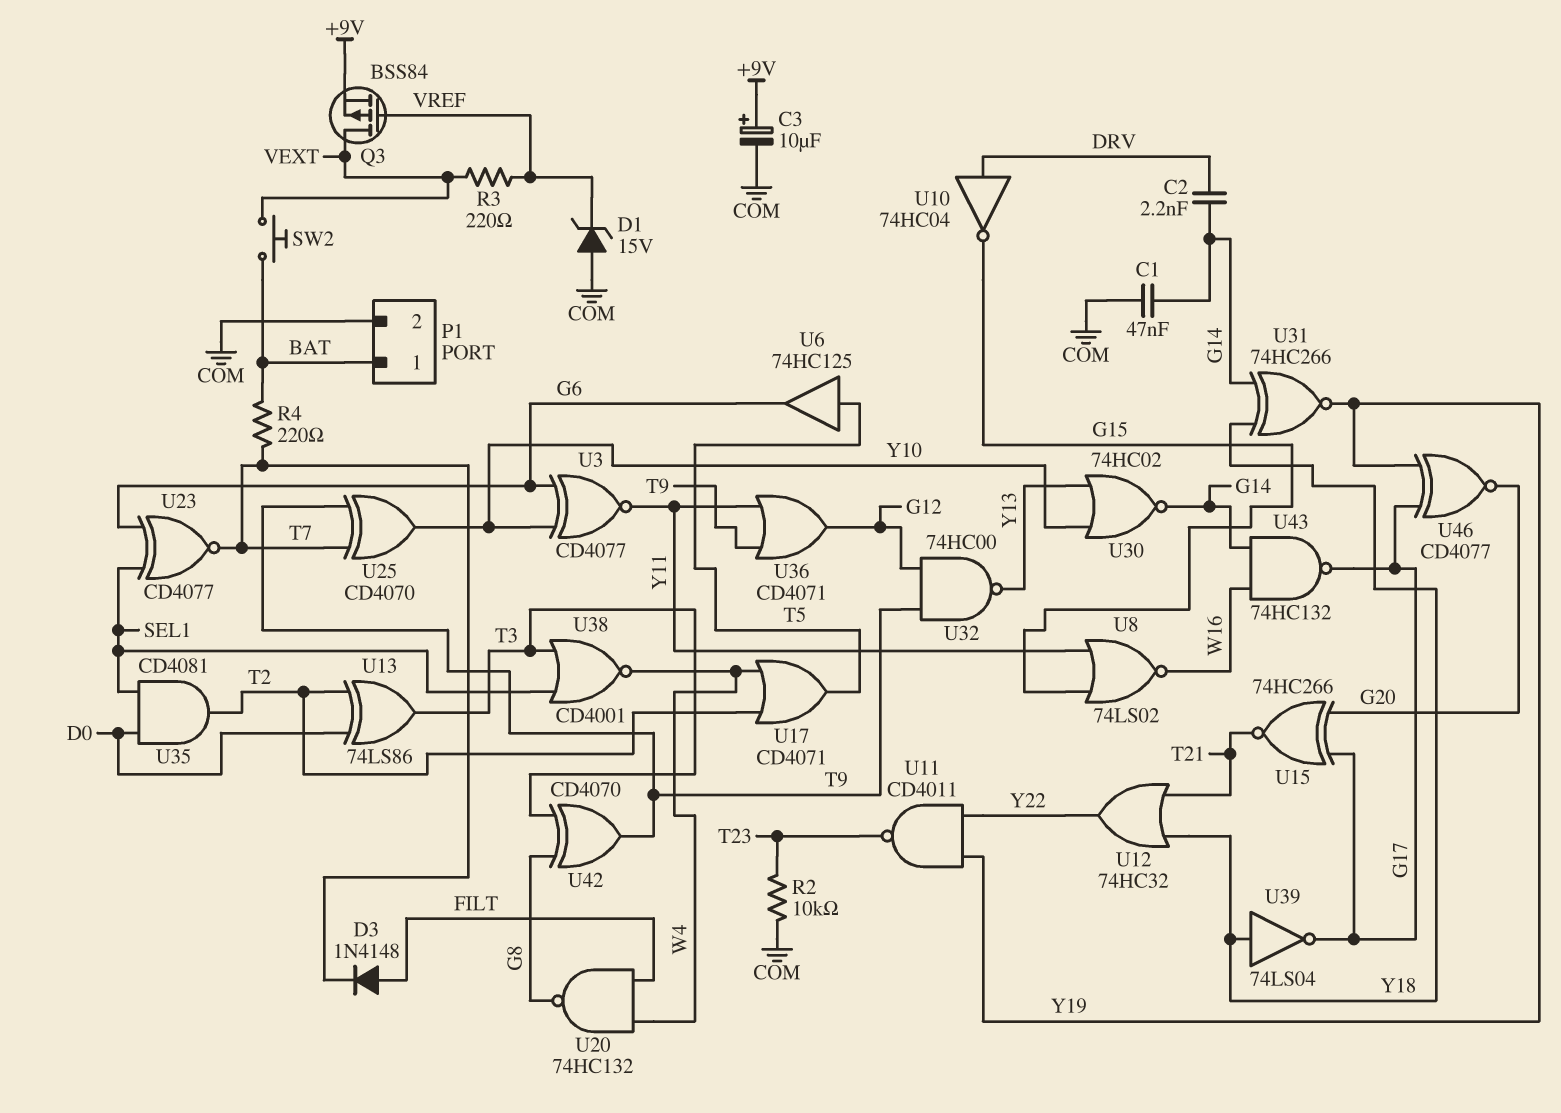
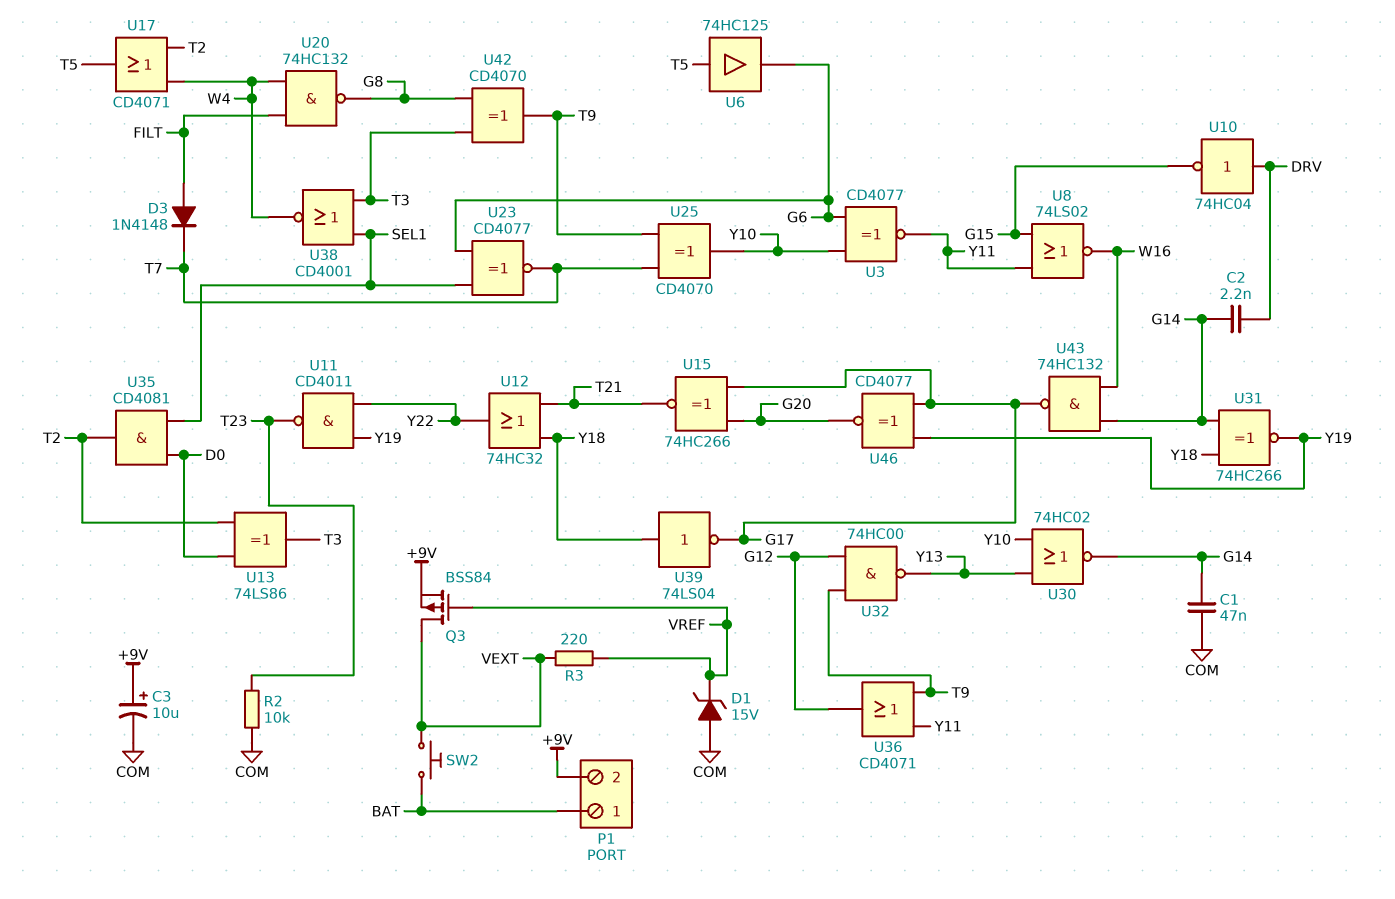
P1 pin 2: COM -> +9V
R4: 220 (BAT, T7) -> none

